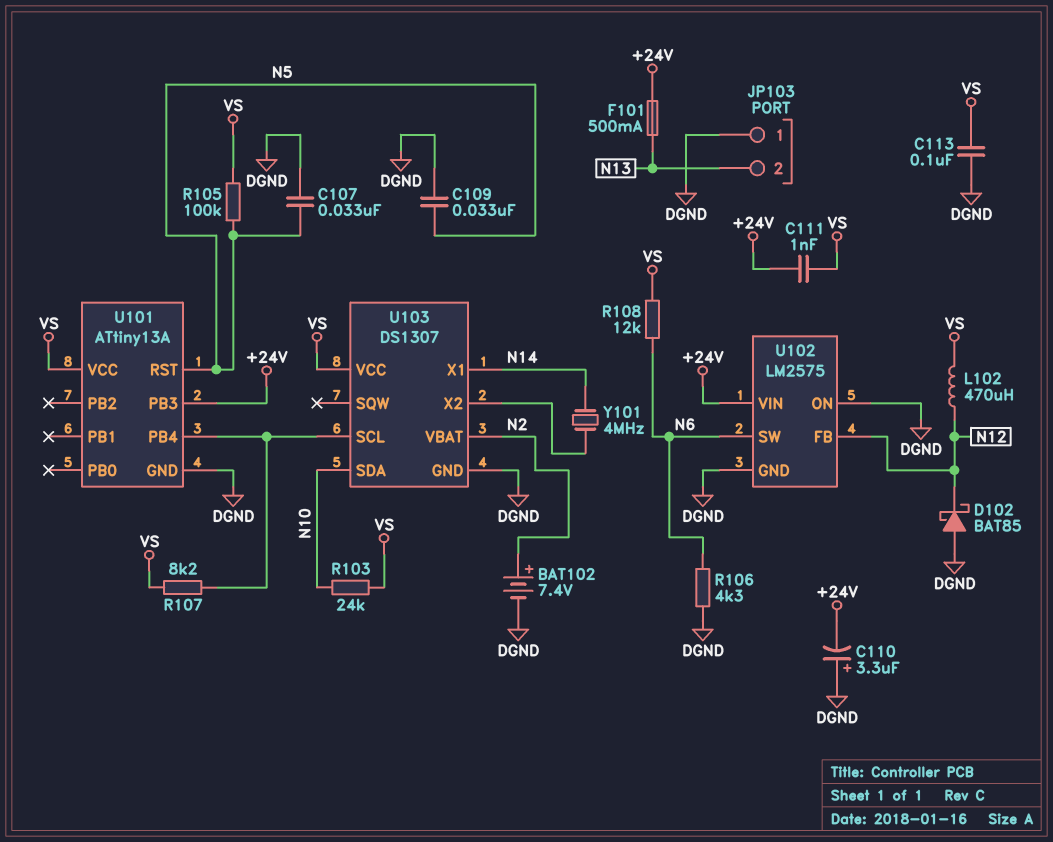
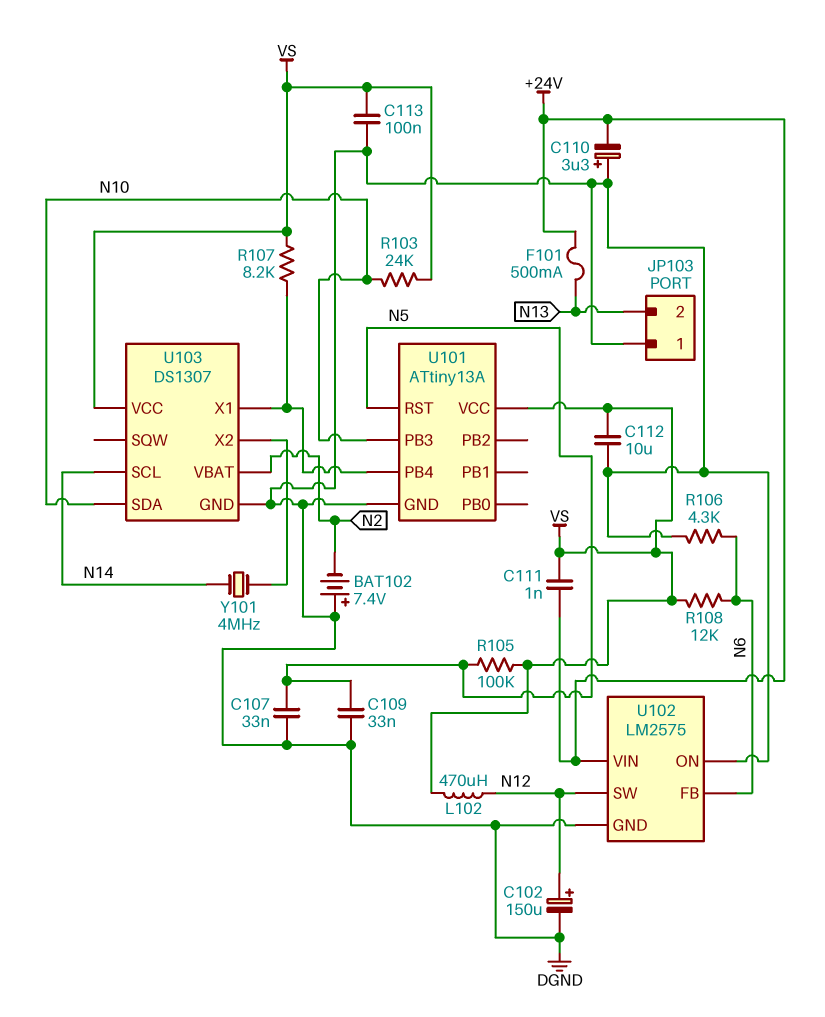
BAT102: 7.4V (plus N2, minus DGND) -> 7.4V (plus DGND, minus N2)
C102: none -> 150uF (plus N12, minus DGND)
C112: none -> 10uF (DGND, VS)
D102: schottky BAT85 (A DGND, K N12) -> none
U101 pin PB3: +24V -> N10
U102 pin FB: N12 -> N6
U102 pin SW: N6 -> N12
U103 pin SCL: U101/PB4 -> N14
U103 pin X1: N14 -> U101/PB4

